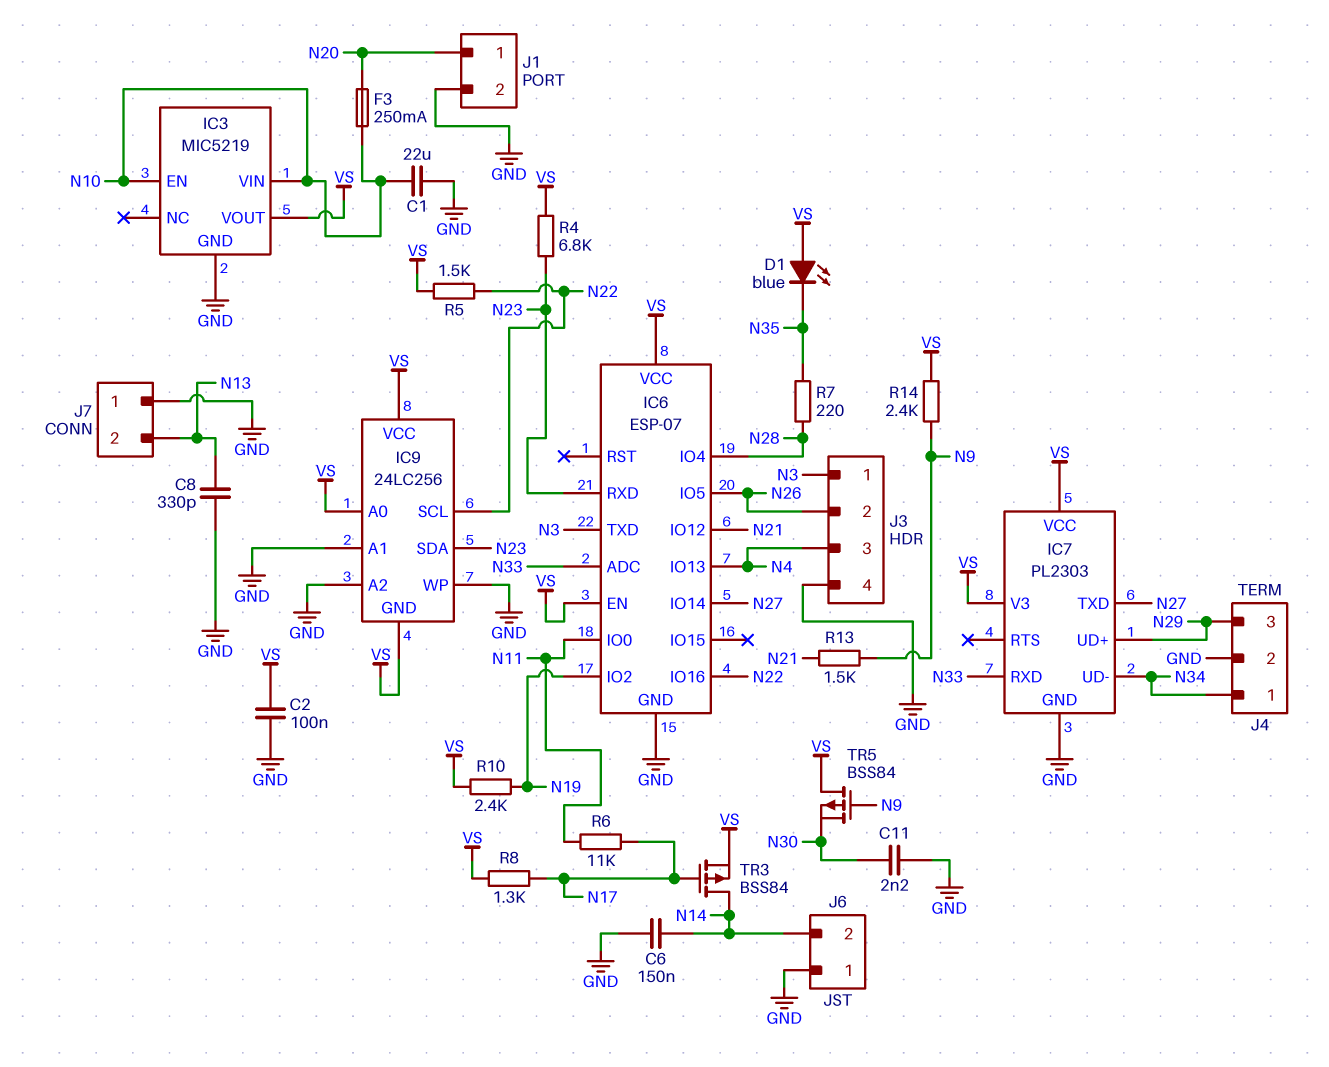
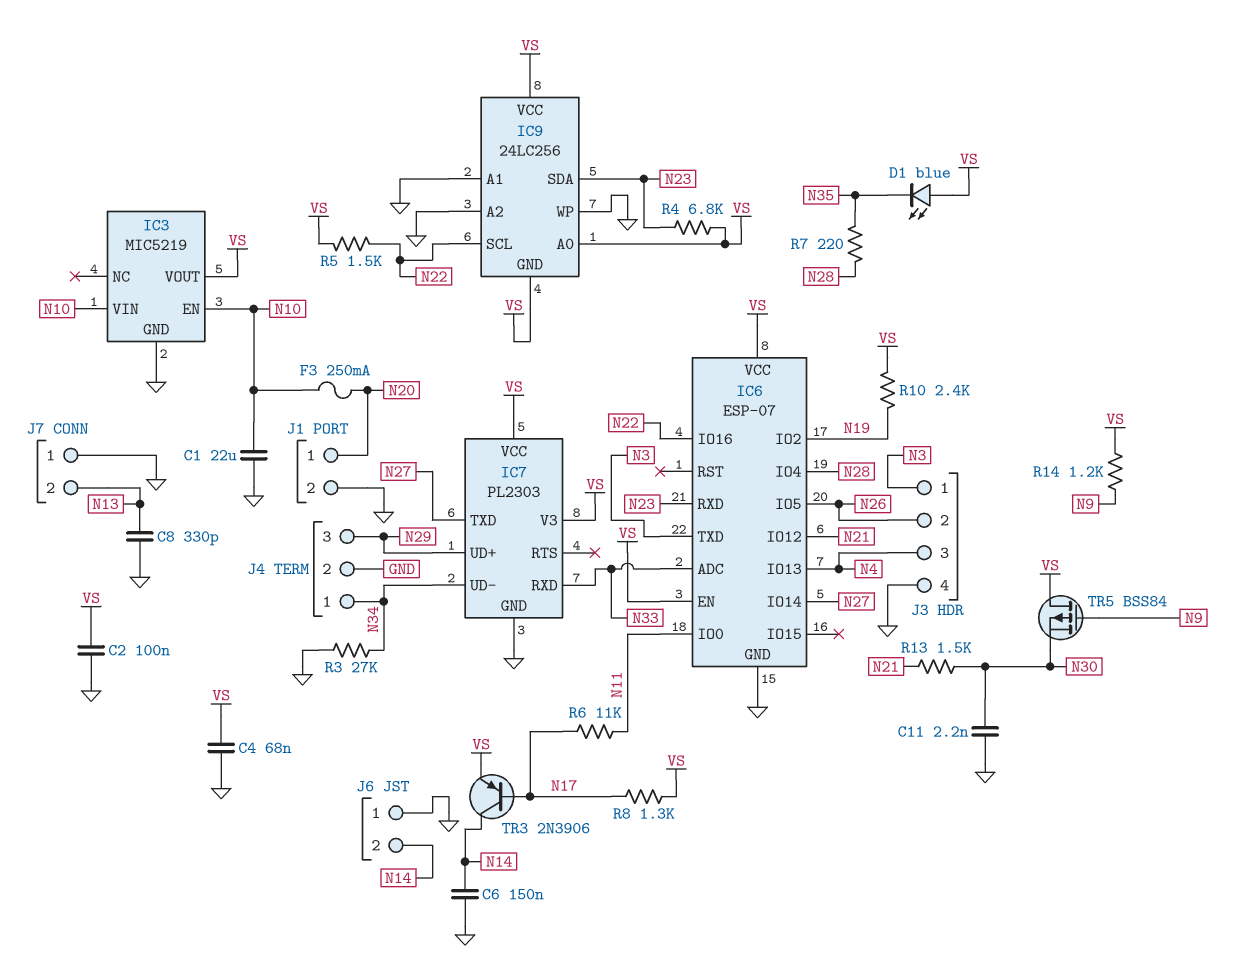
C4: none -> 68nF (GND, VS)
R3: none -> 27k (GND, N34)
R13: 1.5k (N9, N21) -> 1.5k (N21, N30)
R14: 2.4k (N9, VS) -> 1.2k (N9, VS)
TR3: PMOS BSS84 (G N17, D N14, S VS) -> PNP 2N3906 (B N17, C N14, E VS)

